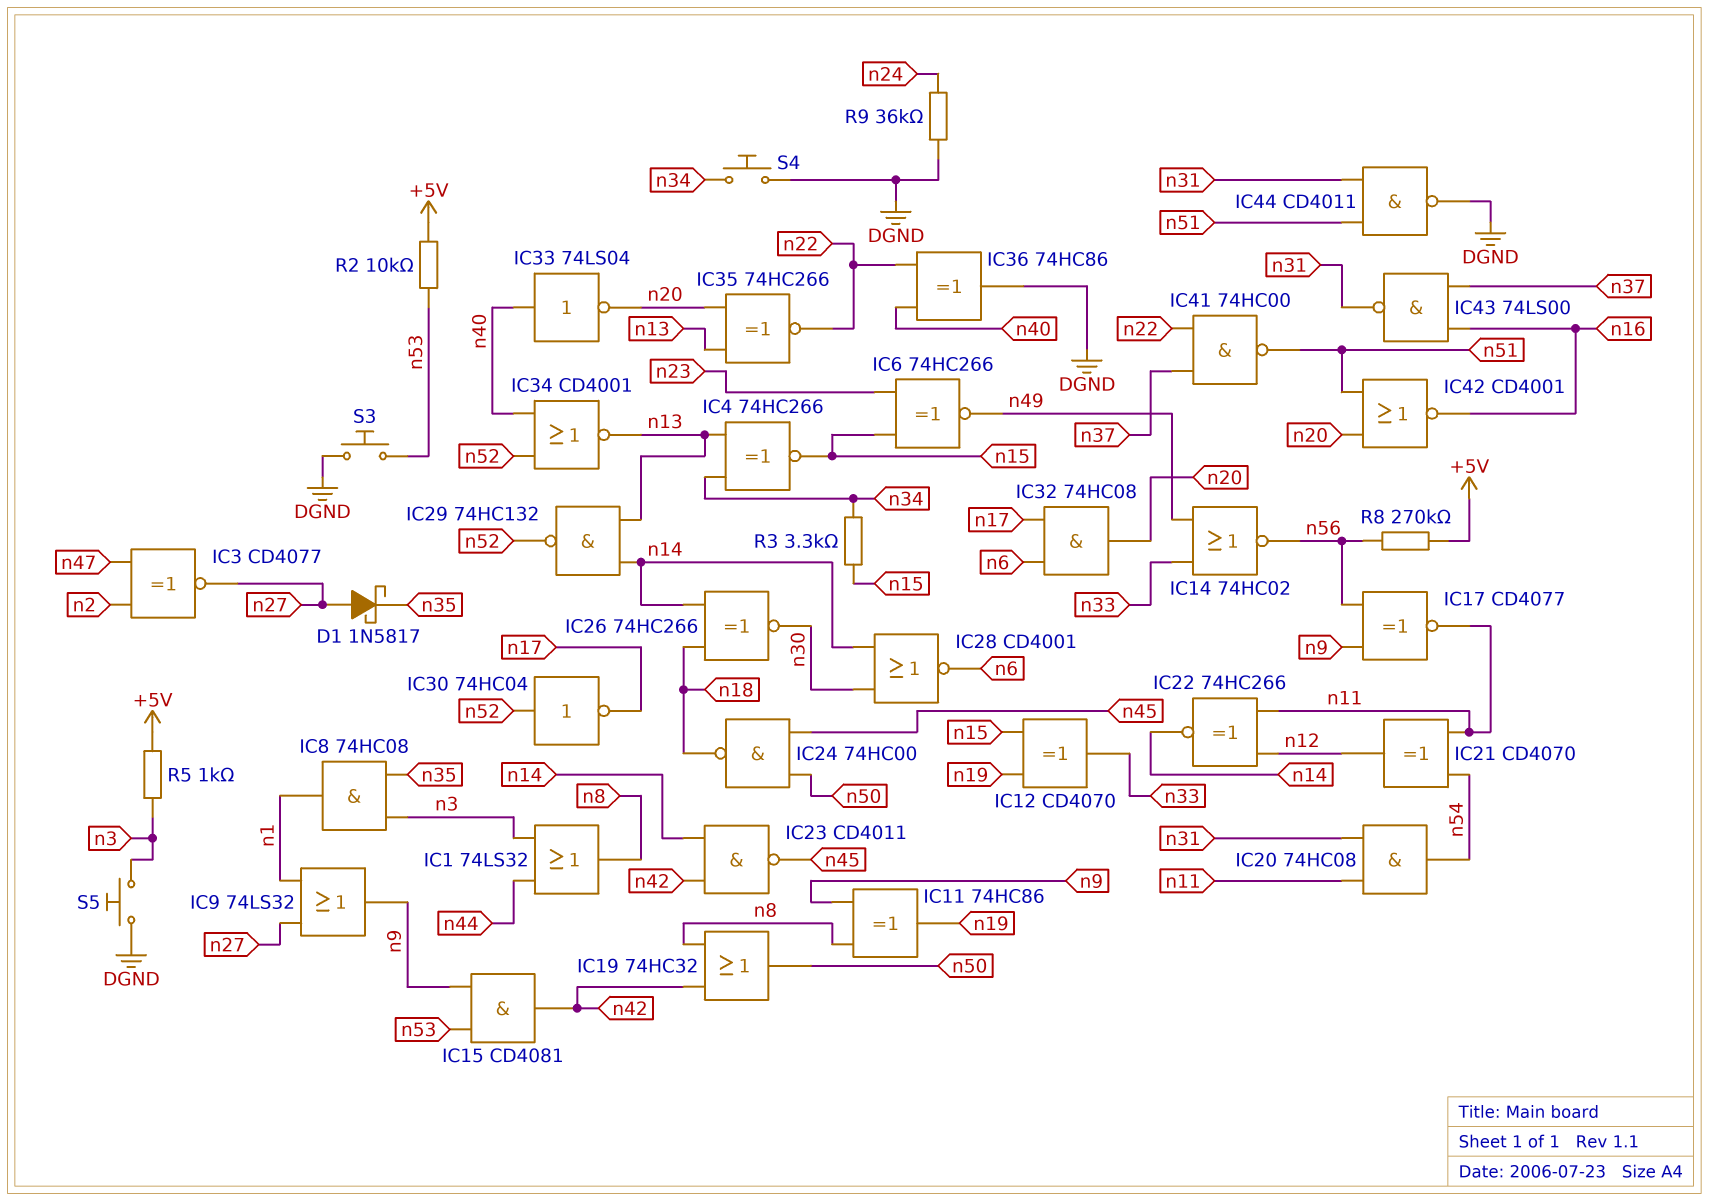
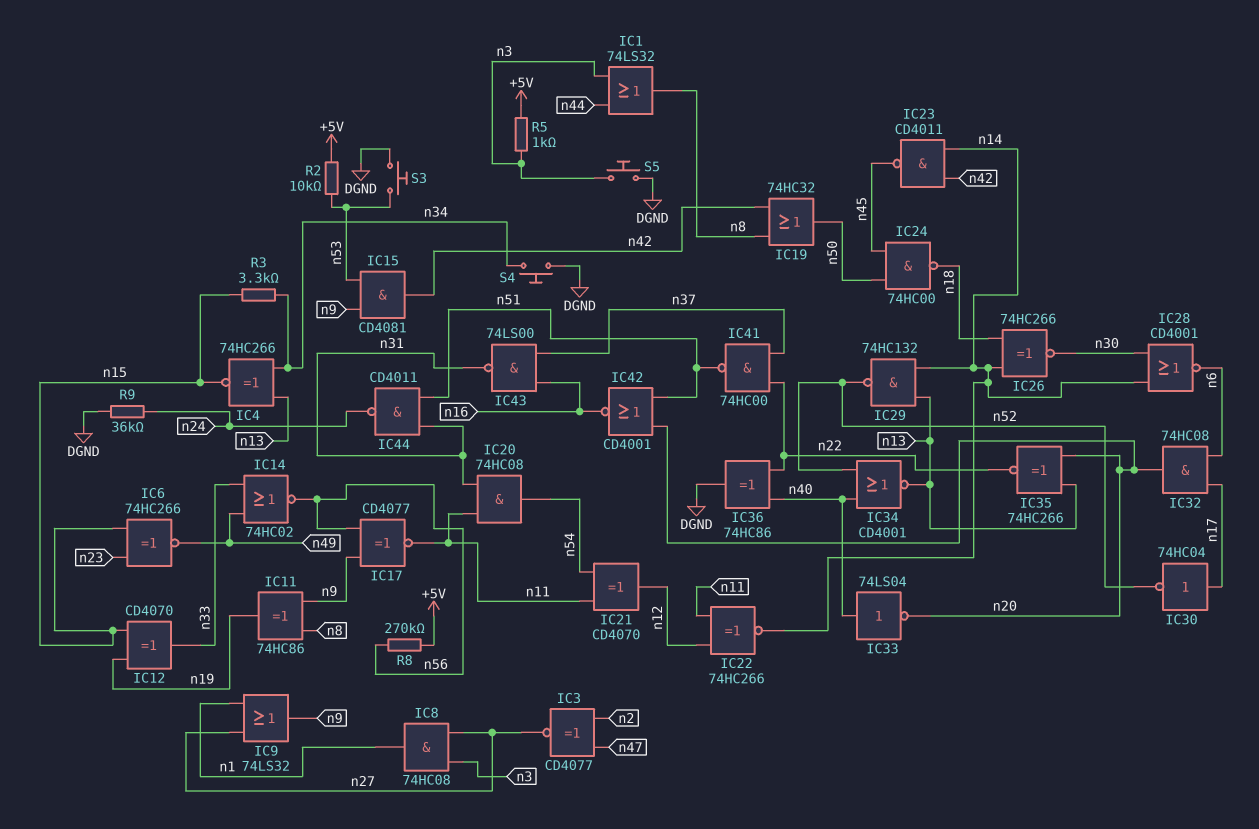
D1: schottky 1N5817 (A n27, K n35) -> none
IC8: AND 74HC08 (in n3, in n35, out n1) -> AND 74HC08 (in n3, in n27, out n1)
IC30: NOT 74HC04 (in n52, out n17) -> NOT 74HC04 (in n17, out n52)
IC44: NAND CD4011 (in n31, in n51, out DGND) -> NAND CD4011 (in n31, in n51, out n24)

